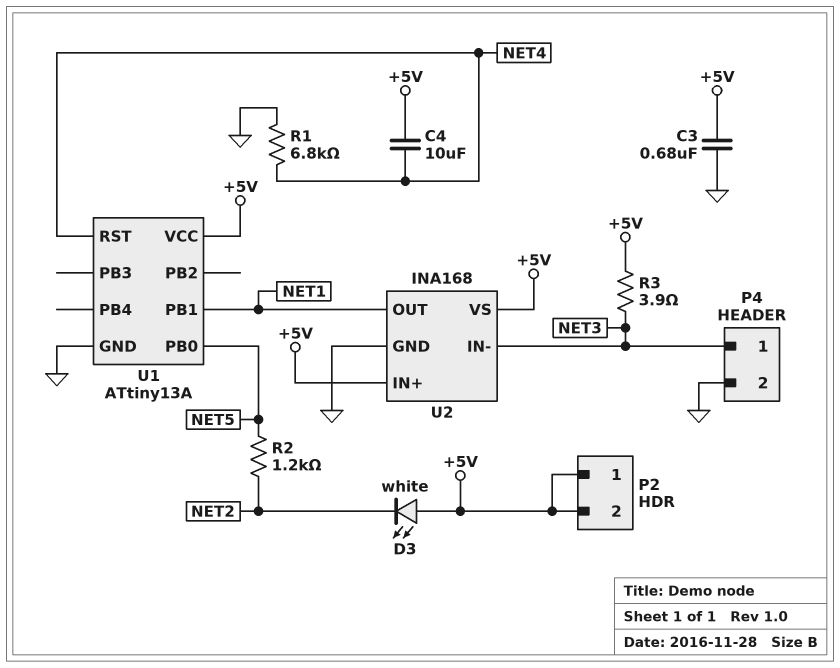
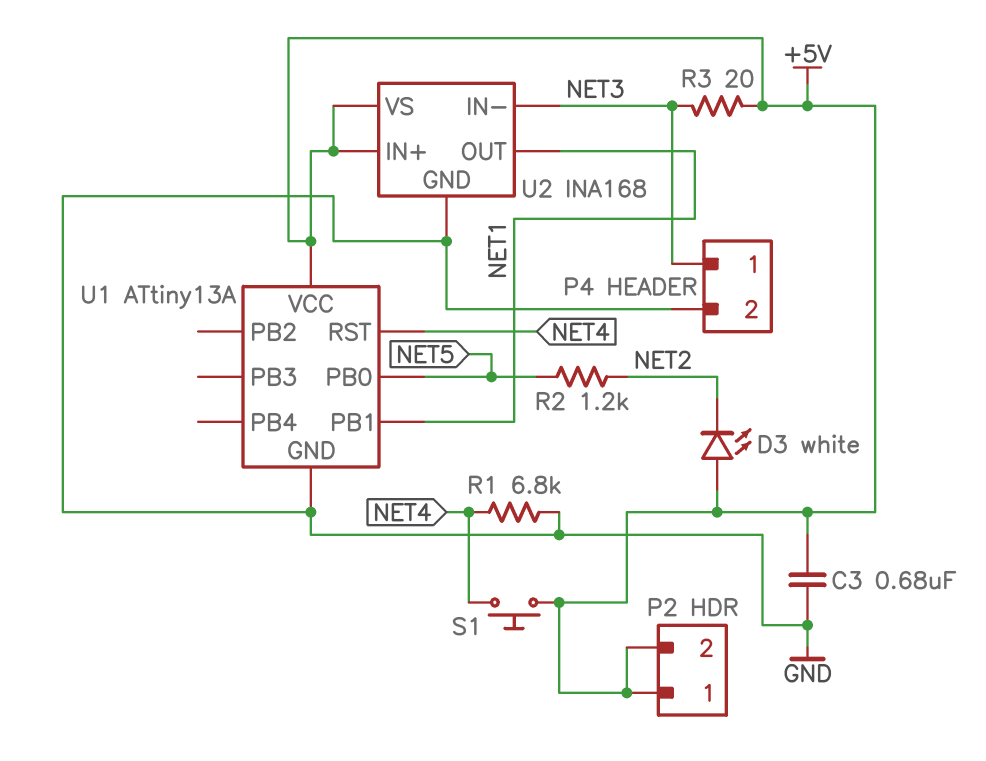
C4: 10uF (+5V, NET4) -> none
R3: 3.9 (+5V, NET3) -> 20 (+5V, NET3)
S1: none -> button (+5V, NET4)

